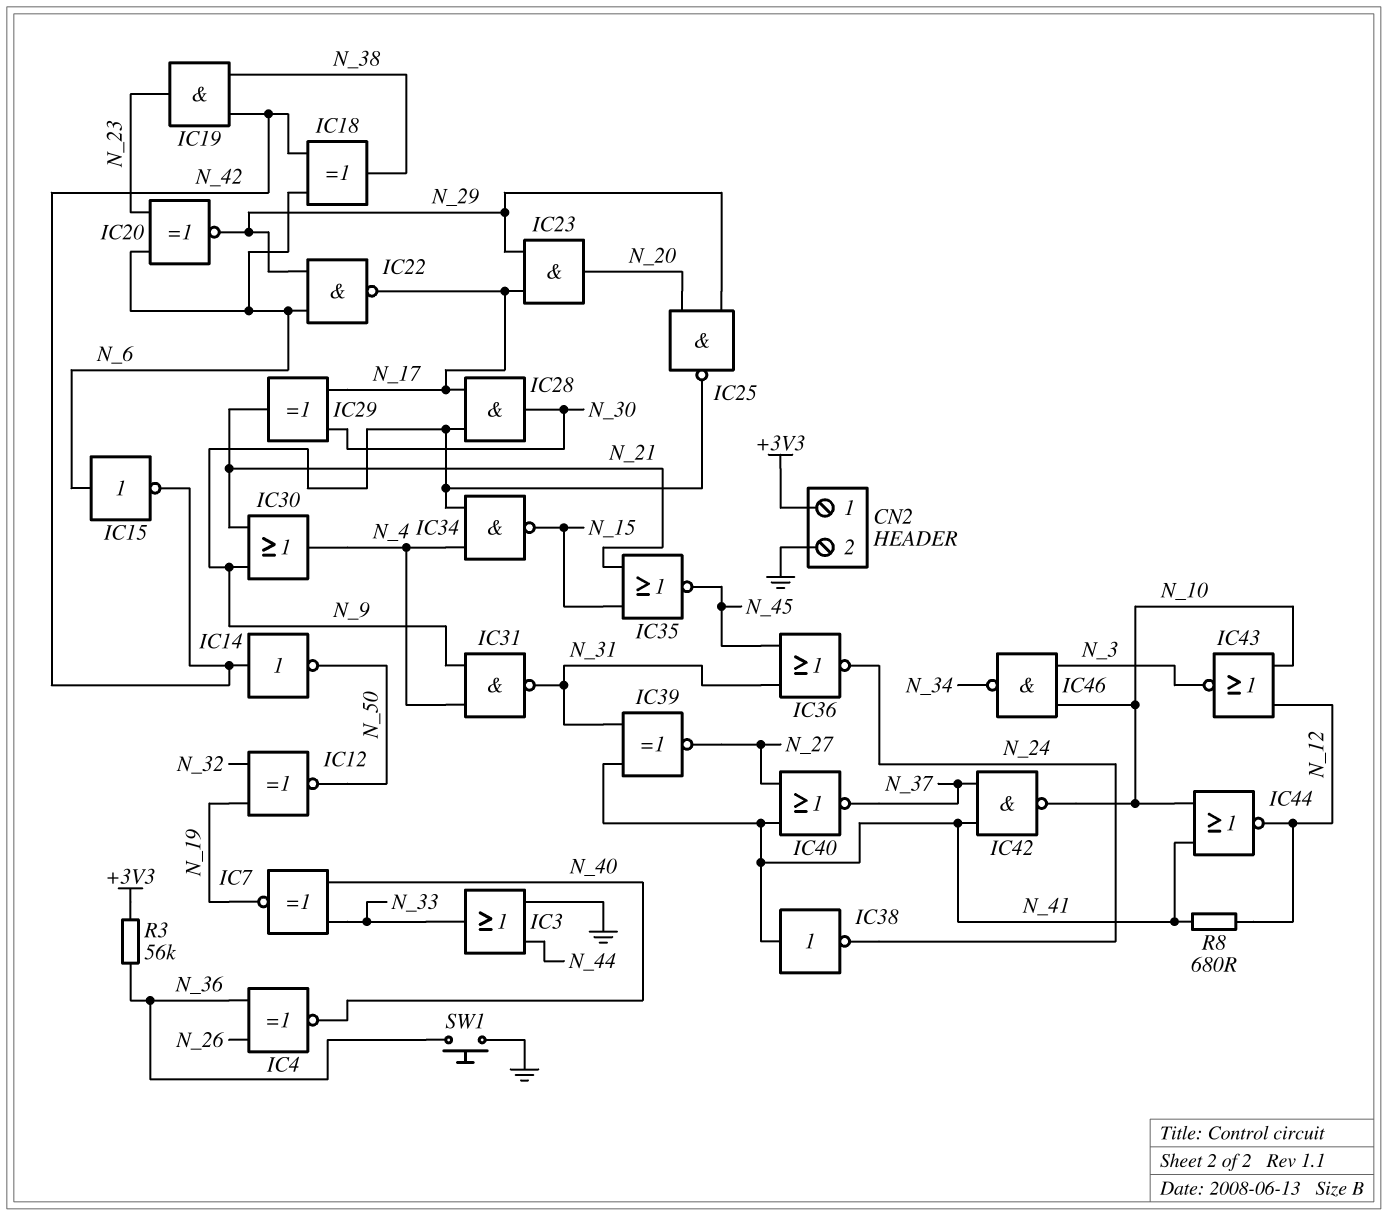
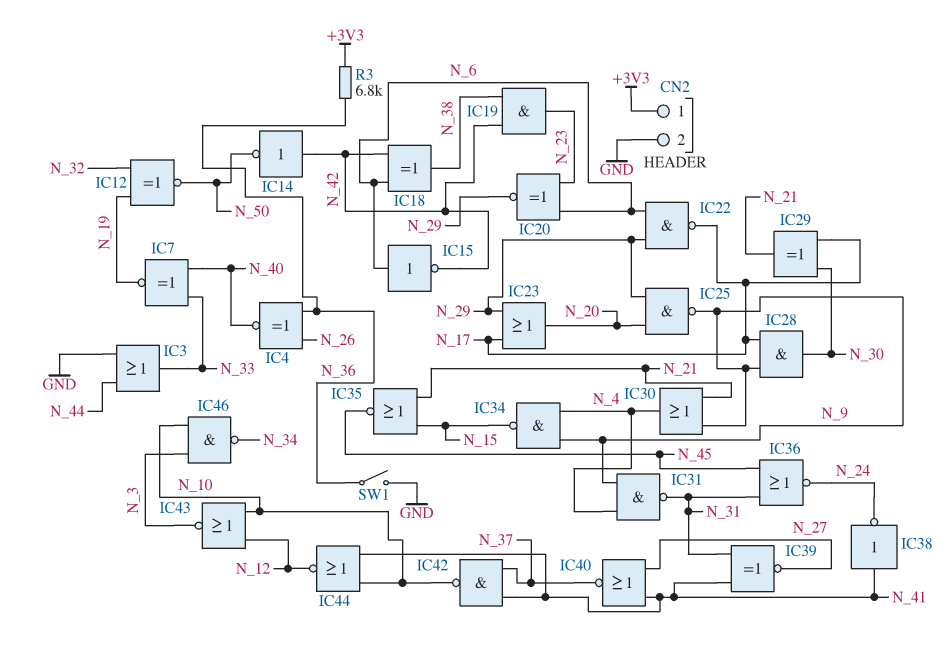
IC23: AND (in N_17, in N_29, out N_20) -> OR (in N_17, in N_29, out N_20)
R3: 56k (+3V3, N_36) -> 6.8k (+3V3, N_36)
R8: 680 (N_12, N_41) -> none
SW1: button (GND, N_36) -> switch (GND, N_36)

